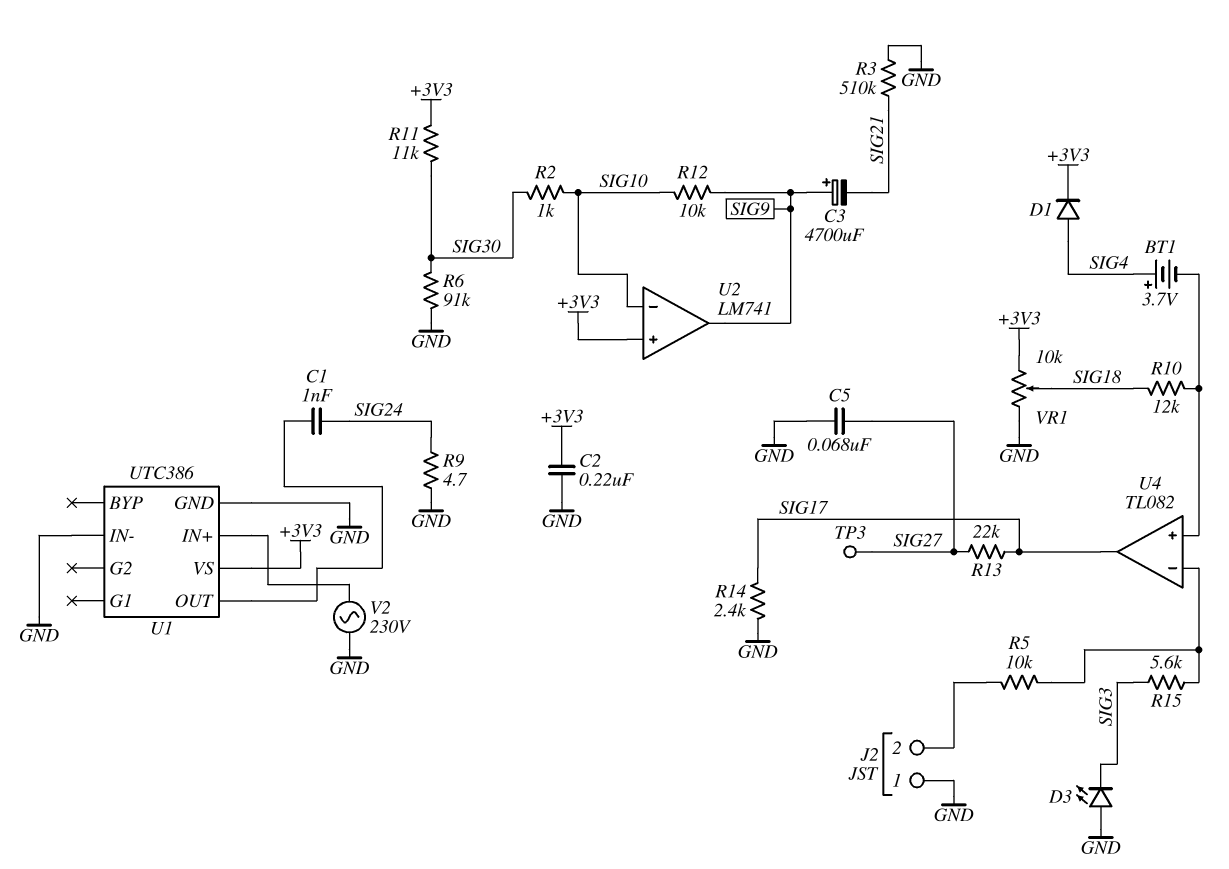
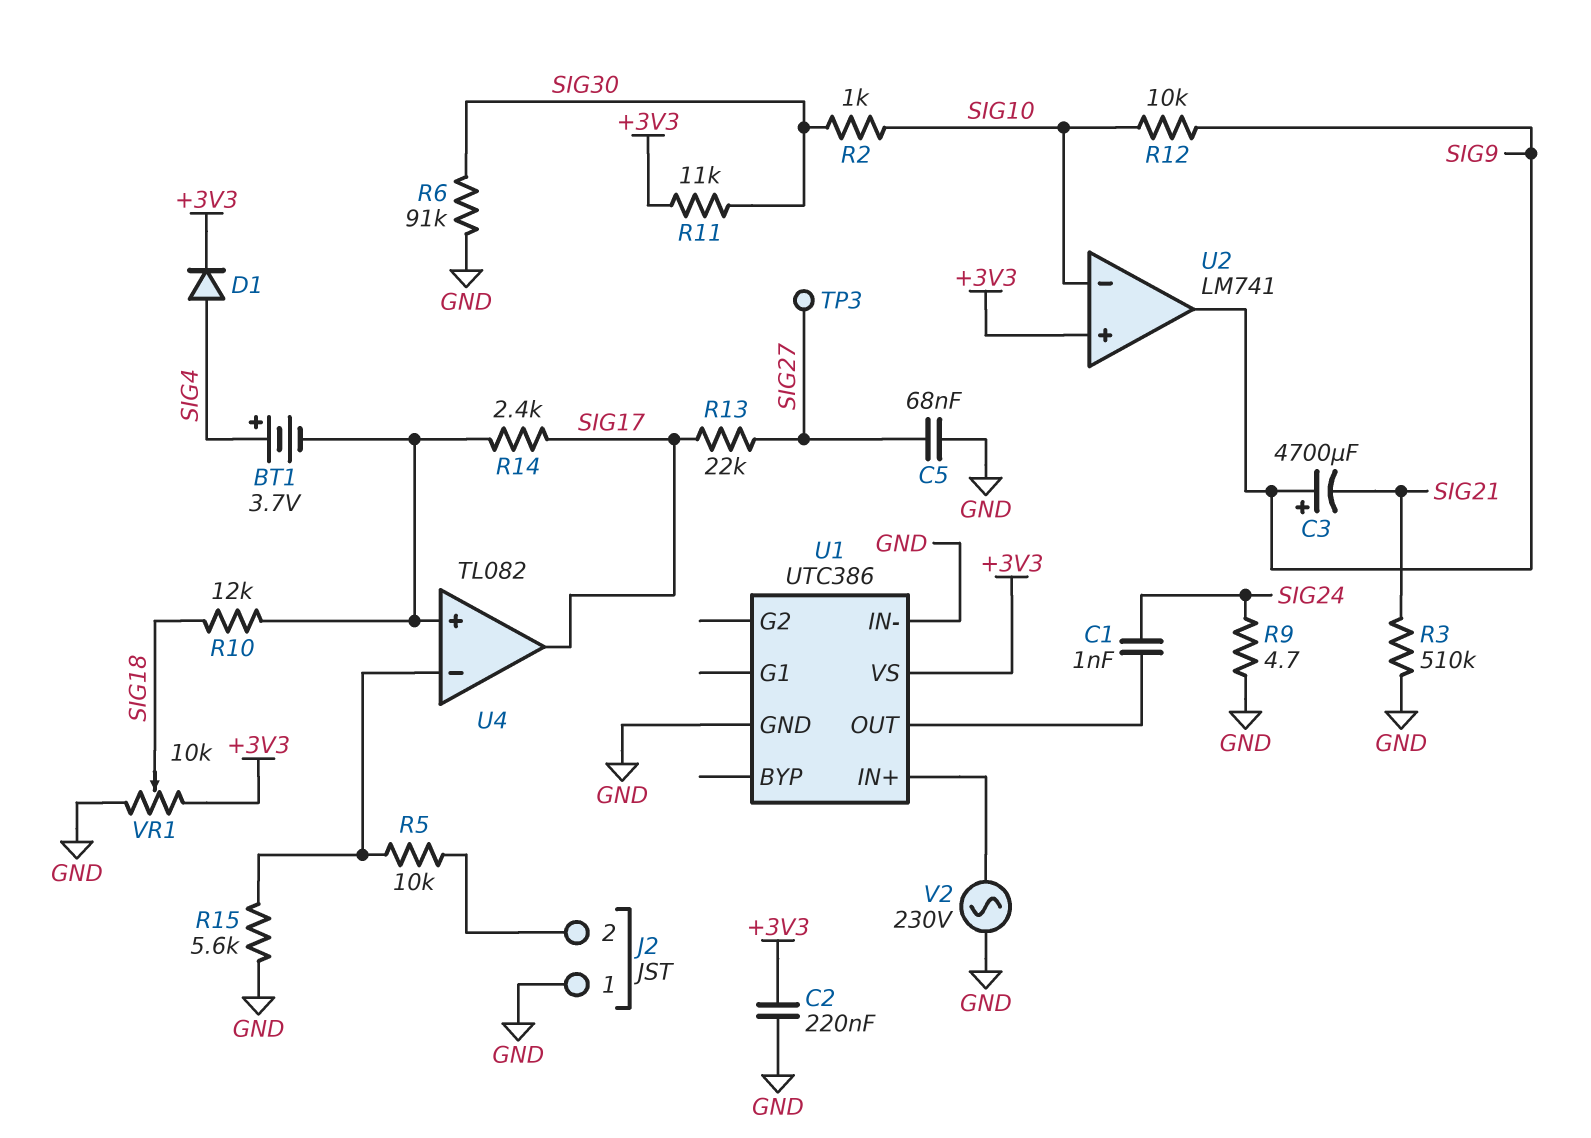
D3: LED (A GND, K SIG3) -> none
R14: 2.4k (GND, SIG17) -> 2.4k (SIG17, U4/in+)
R15: 5.6k (SIG3, U4/in-) -> 5.6k (GND, U4/in-)

